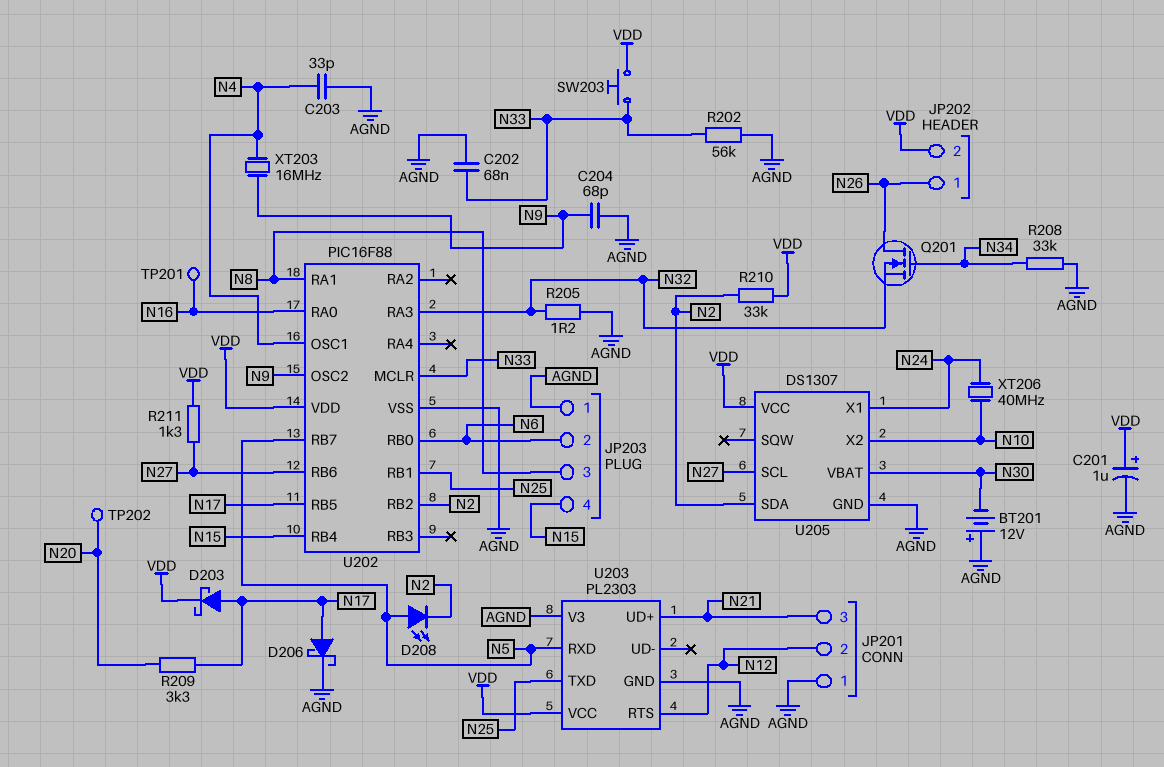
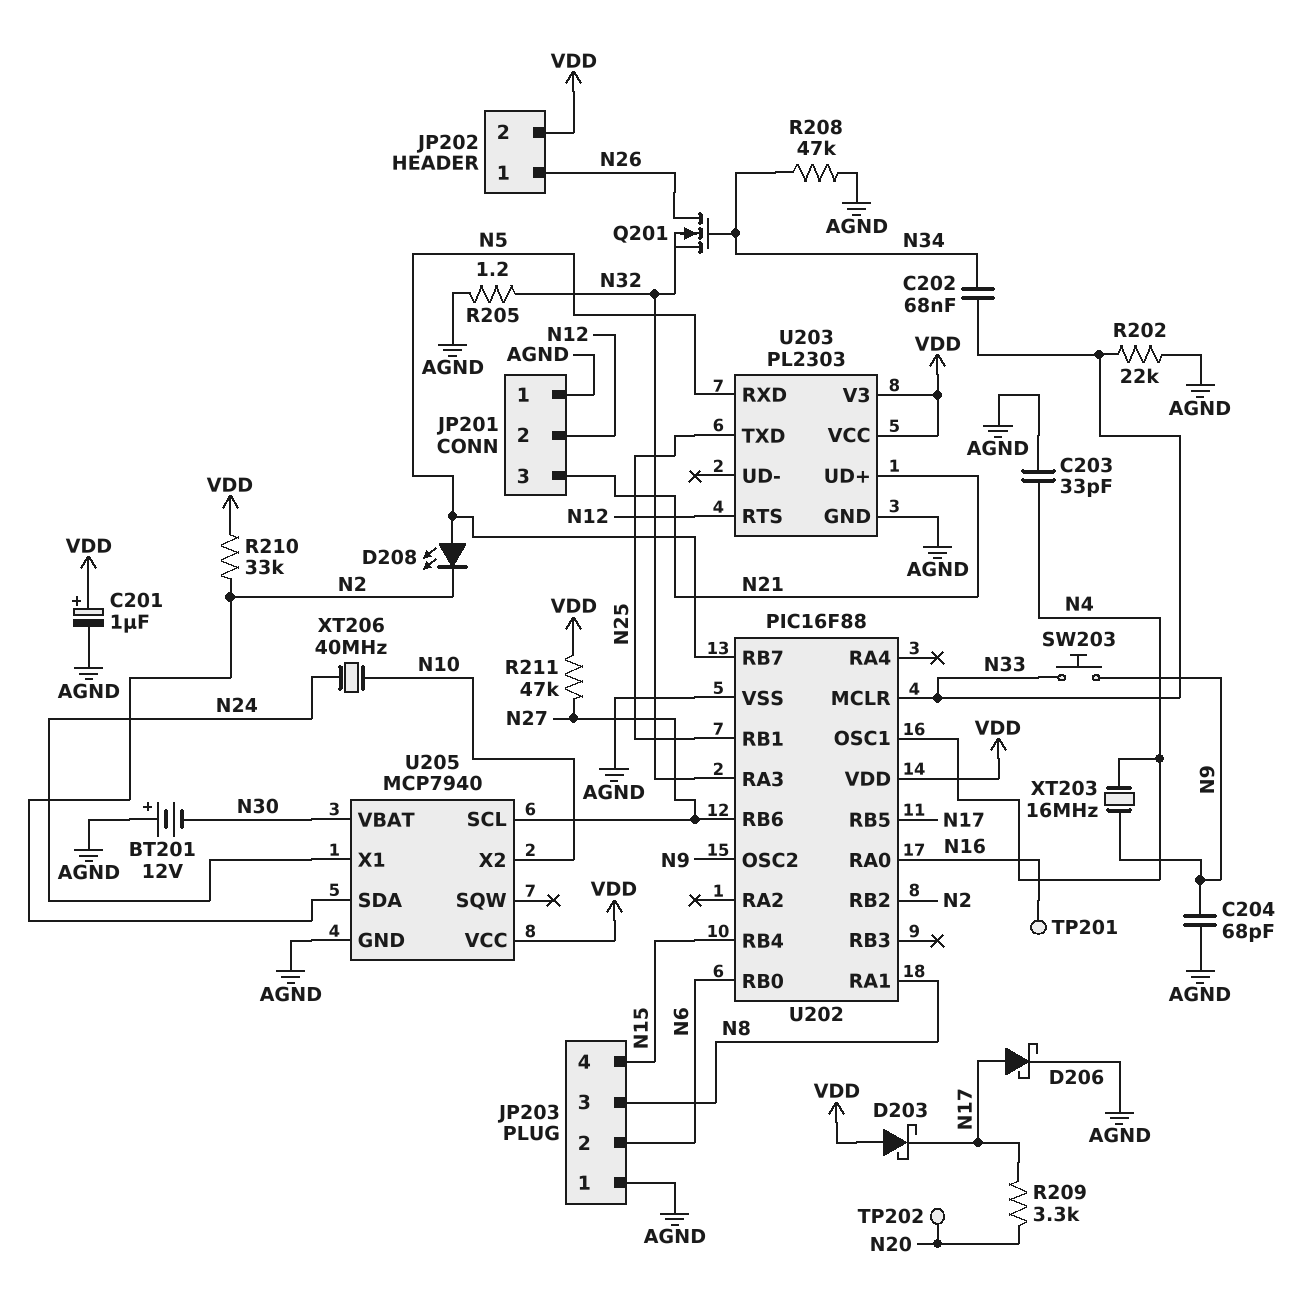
C202: 68nF (AGND, N33) -> 68nF (N33, N34)
D203: schottky (A N17, K VDD) -> schottky (A VDD, K N17)
R202: 56k (AGND, N33) -> 22k (AGND, N33)
R208: 33k (AGND, N34) -> 47k (AGND, N34)
R211: 1.3k (N27, VDD) -> 47k (N27, VDD)
SW203: button (N33, VDD) -> button (N9, N33)
U203 pin V3: AGND -> VDD
U205: DS1307 -> MCP7940

